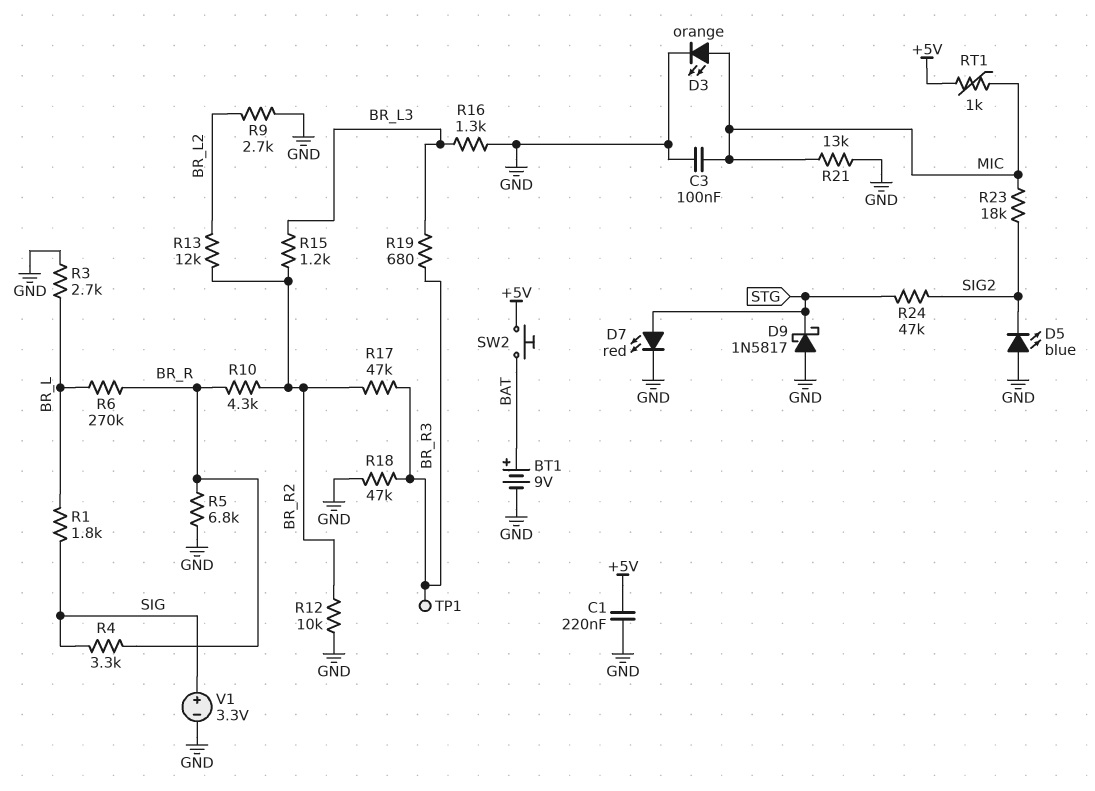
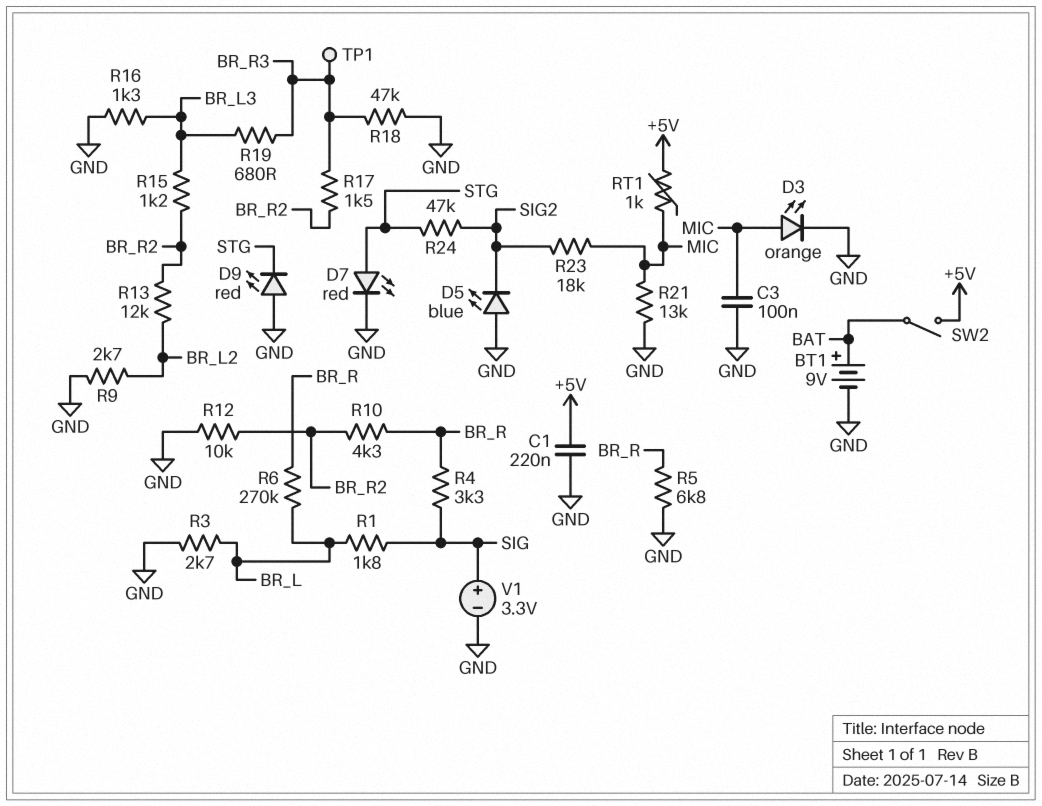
D9: schottky 1N5817 (A GND, K STG) -> LED red (A GND, K STG)
R17: 47k (BR_R2, BR_R3) -> 1.5k (BR_R2, BR_R3)
SW2: button (+5V, BAT) -> switch (+5V, BAT)

